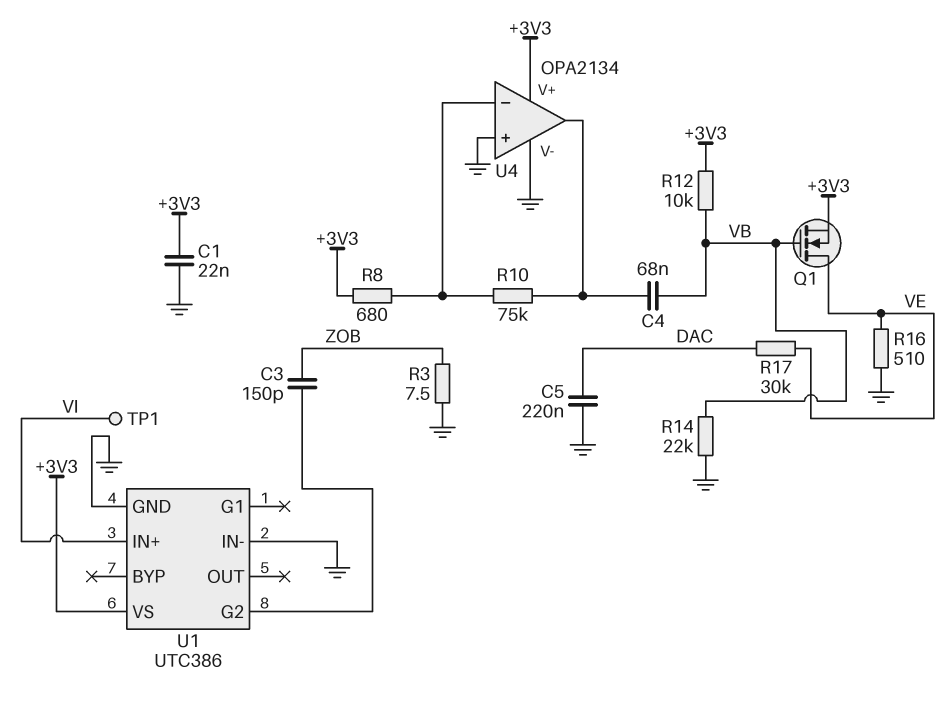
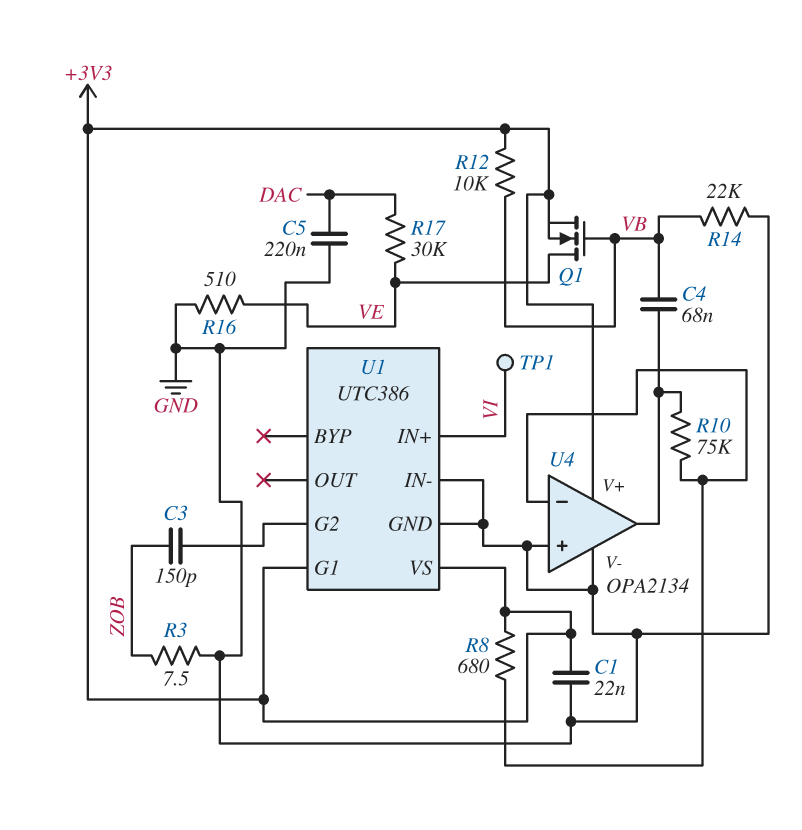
U1 pin G1: none -> +3V3

